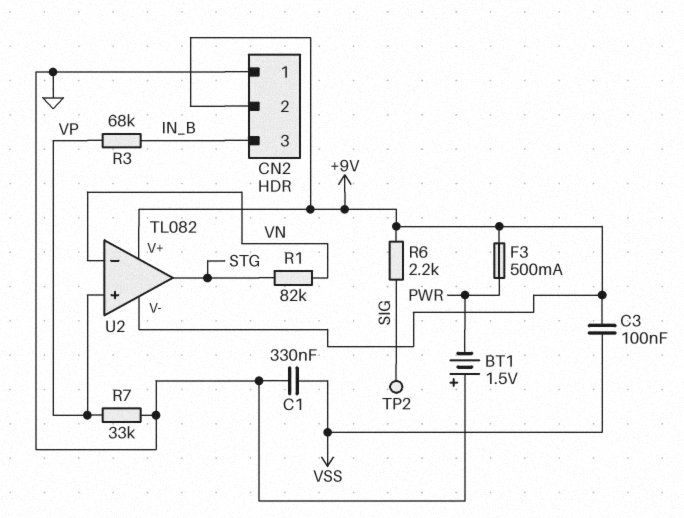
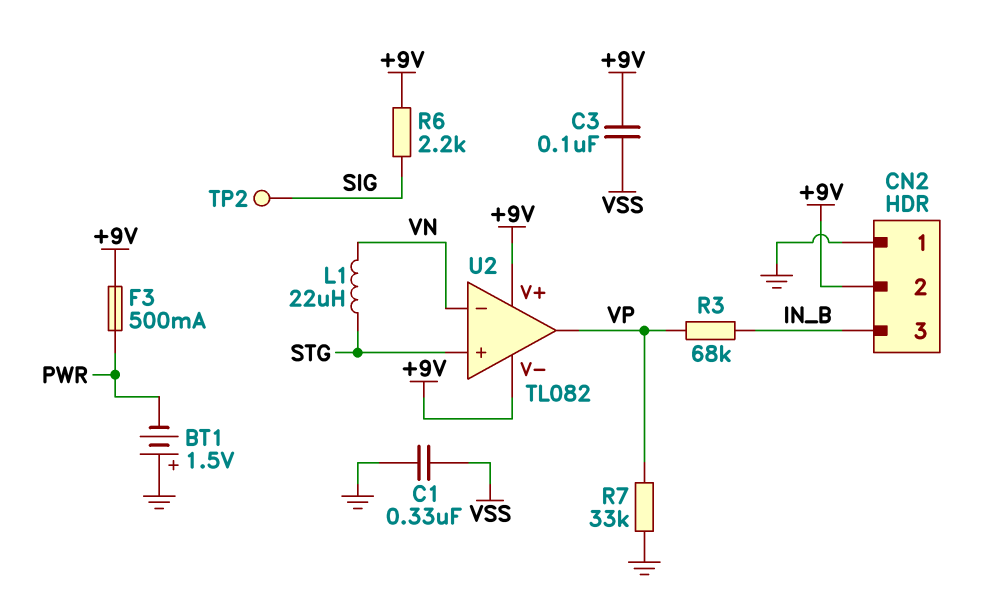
L1: none -> 22uH (STG, VN)
R1: 82k (STG, VN) -> none
U2 pin in+: VP -> STG
U2 pin out: STG -> VP

